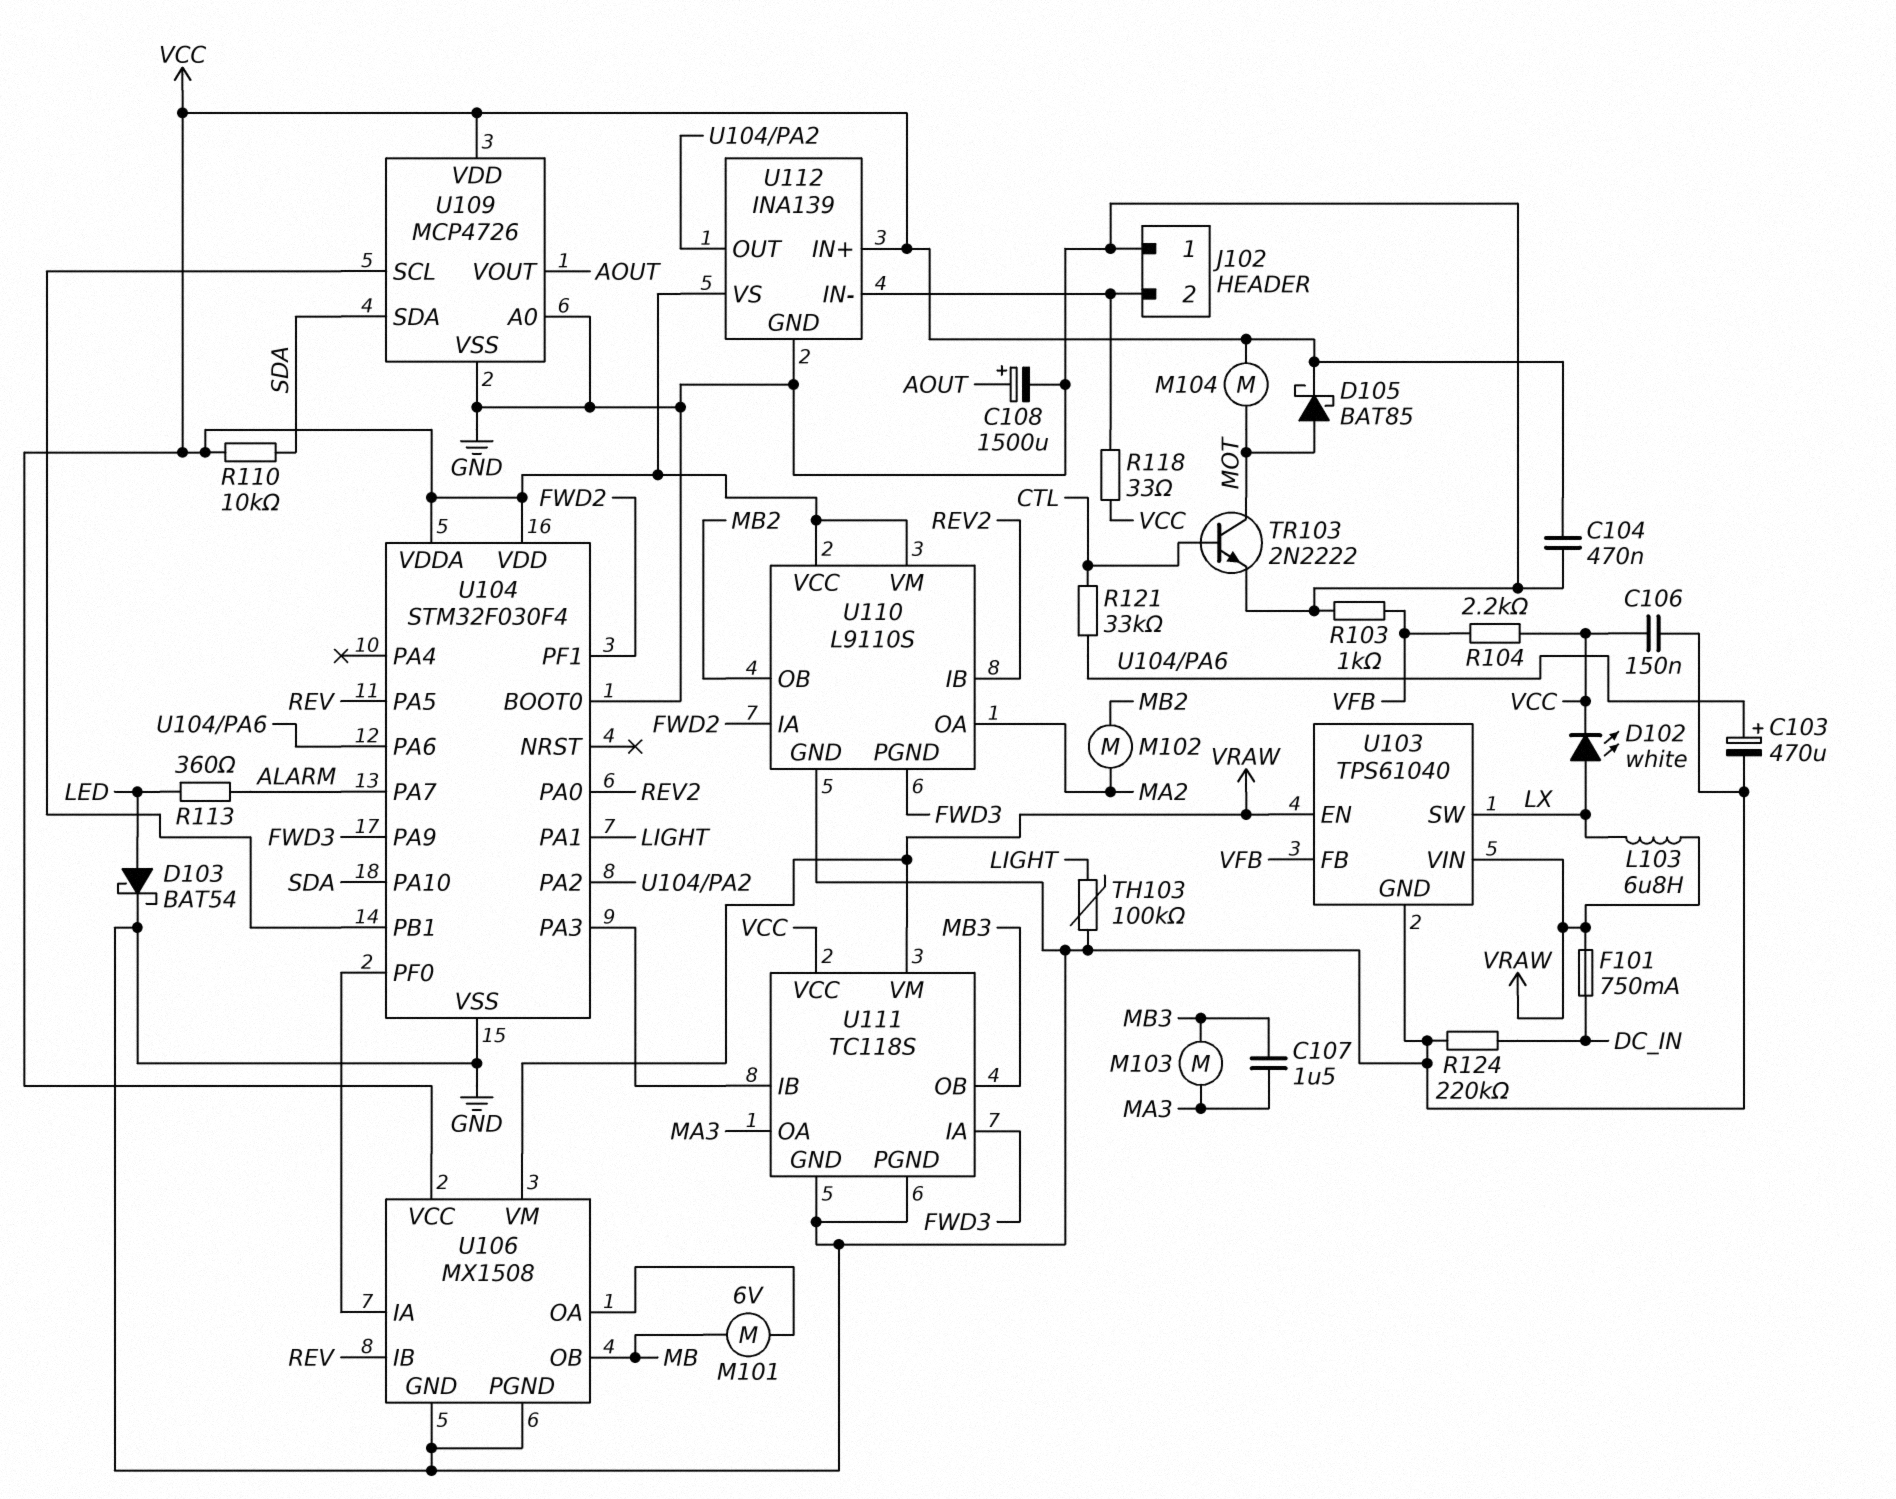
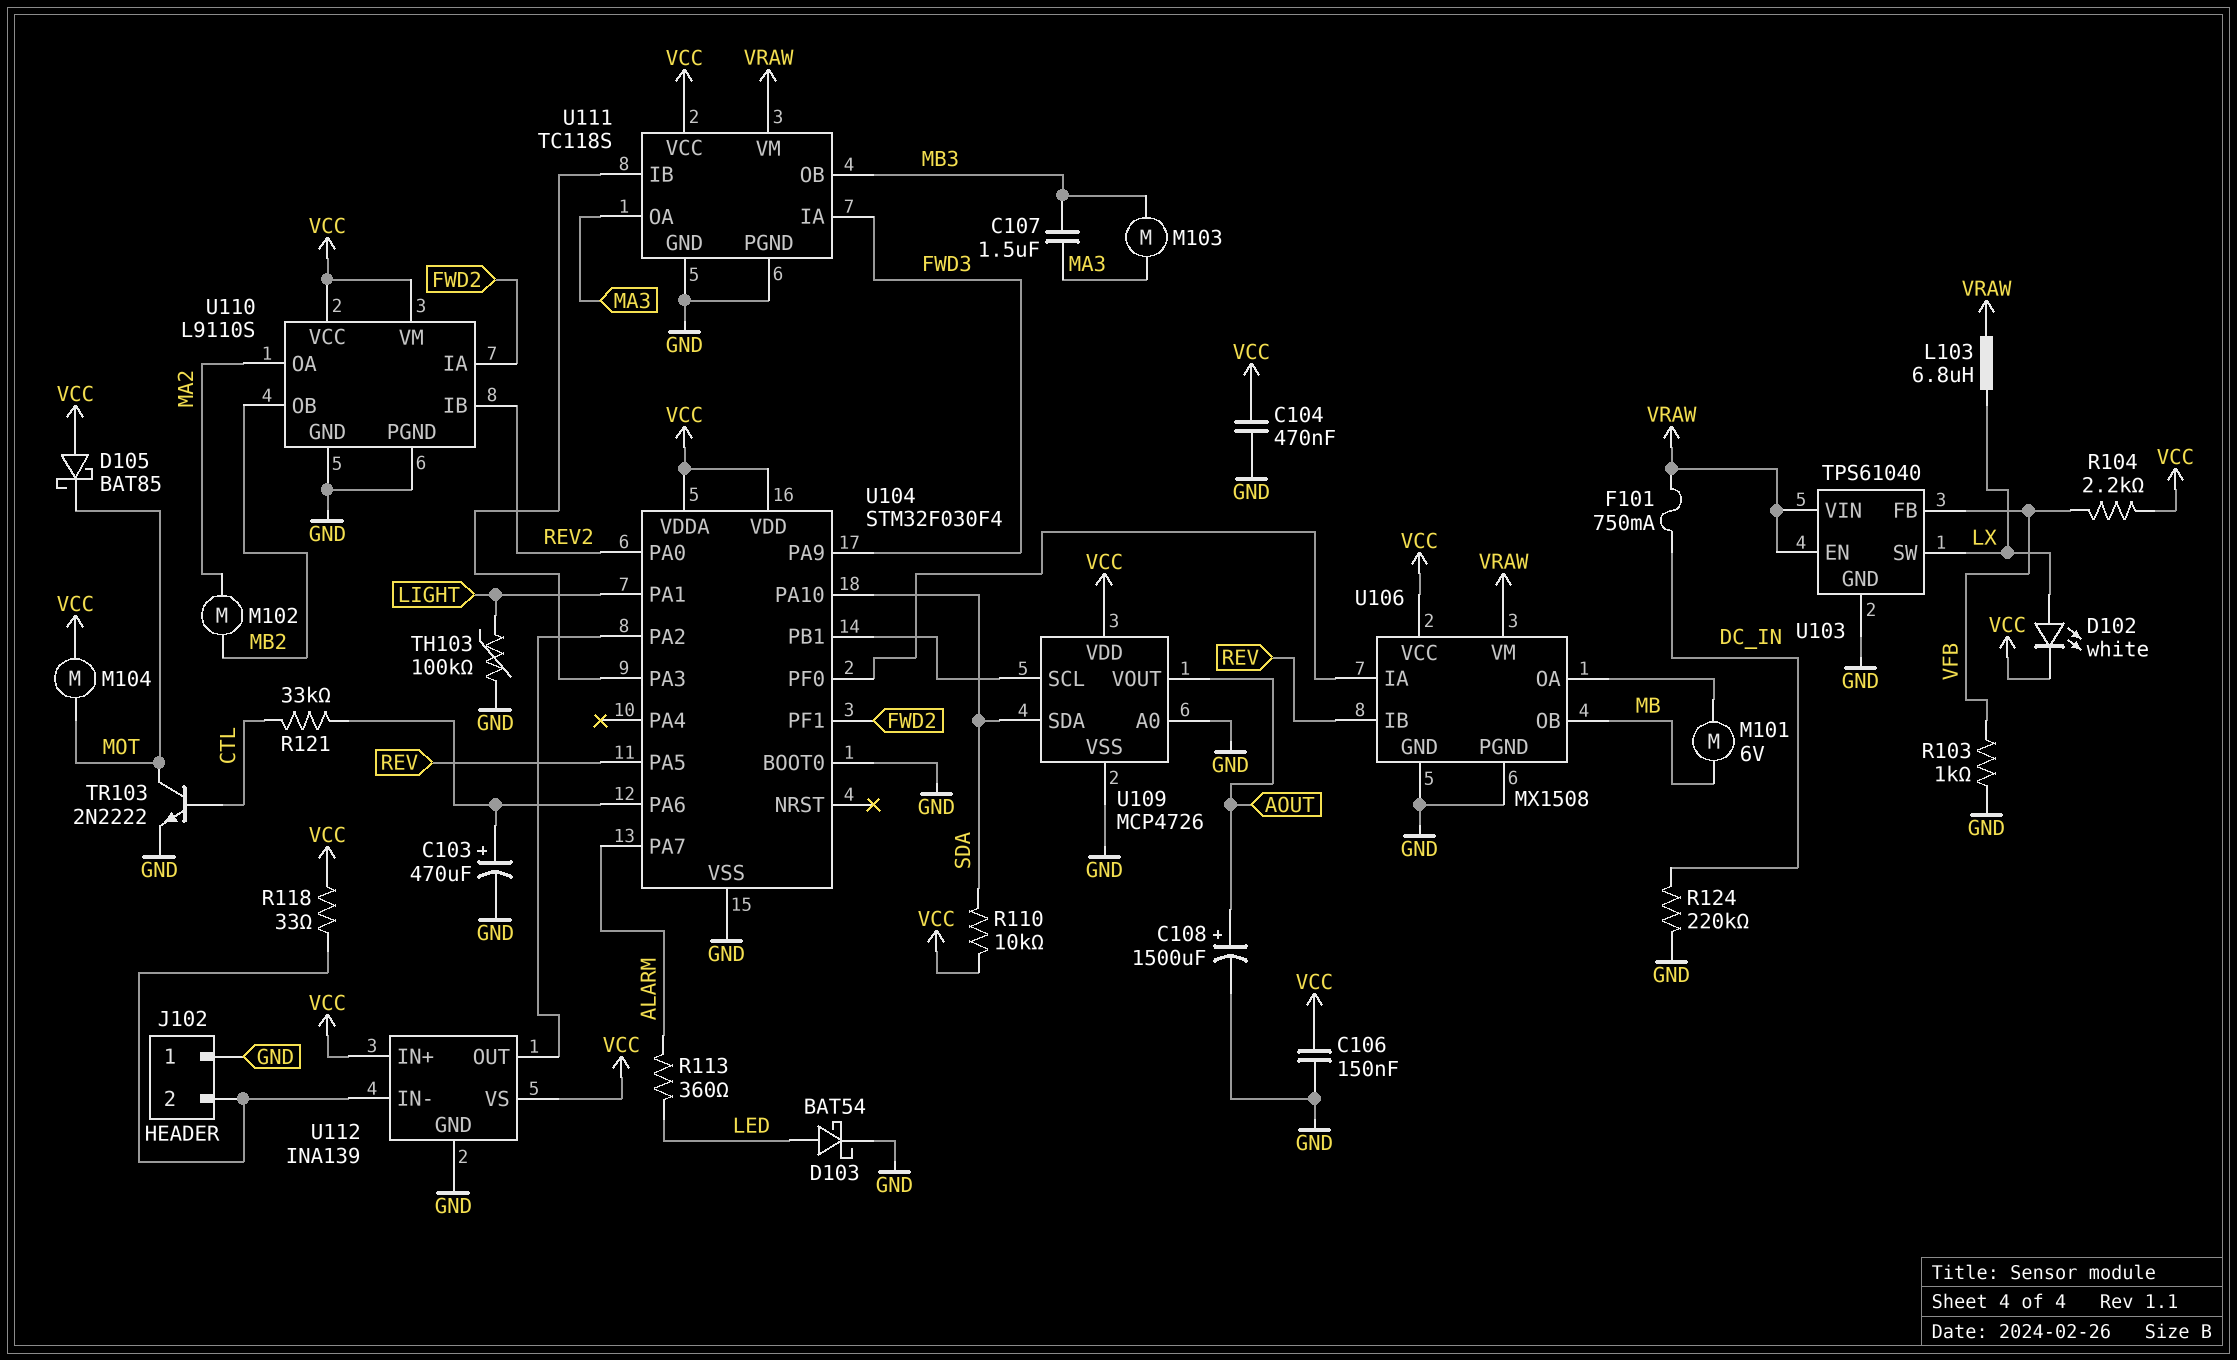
D105: schottky BAT85 (A MOT, K VCC) -> schottky BAT85 (A VCC, K MOT)
U110 pin PGND: FWD3 -> GND

